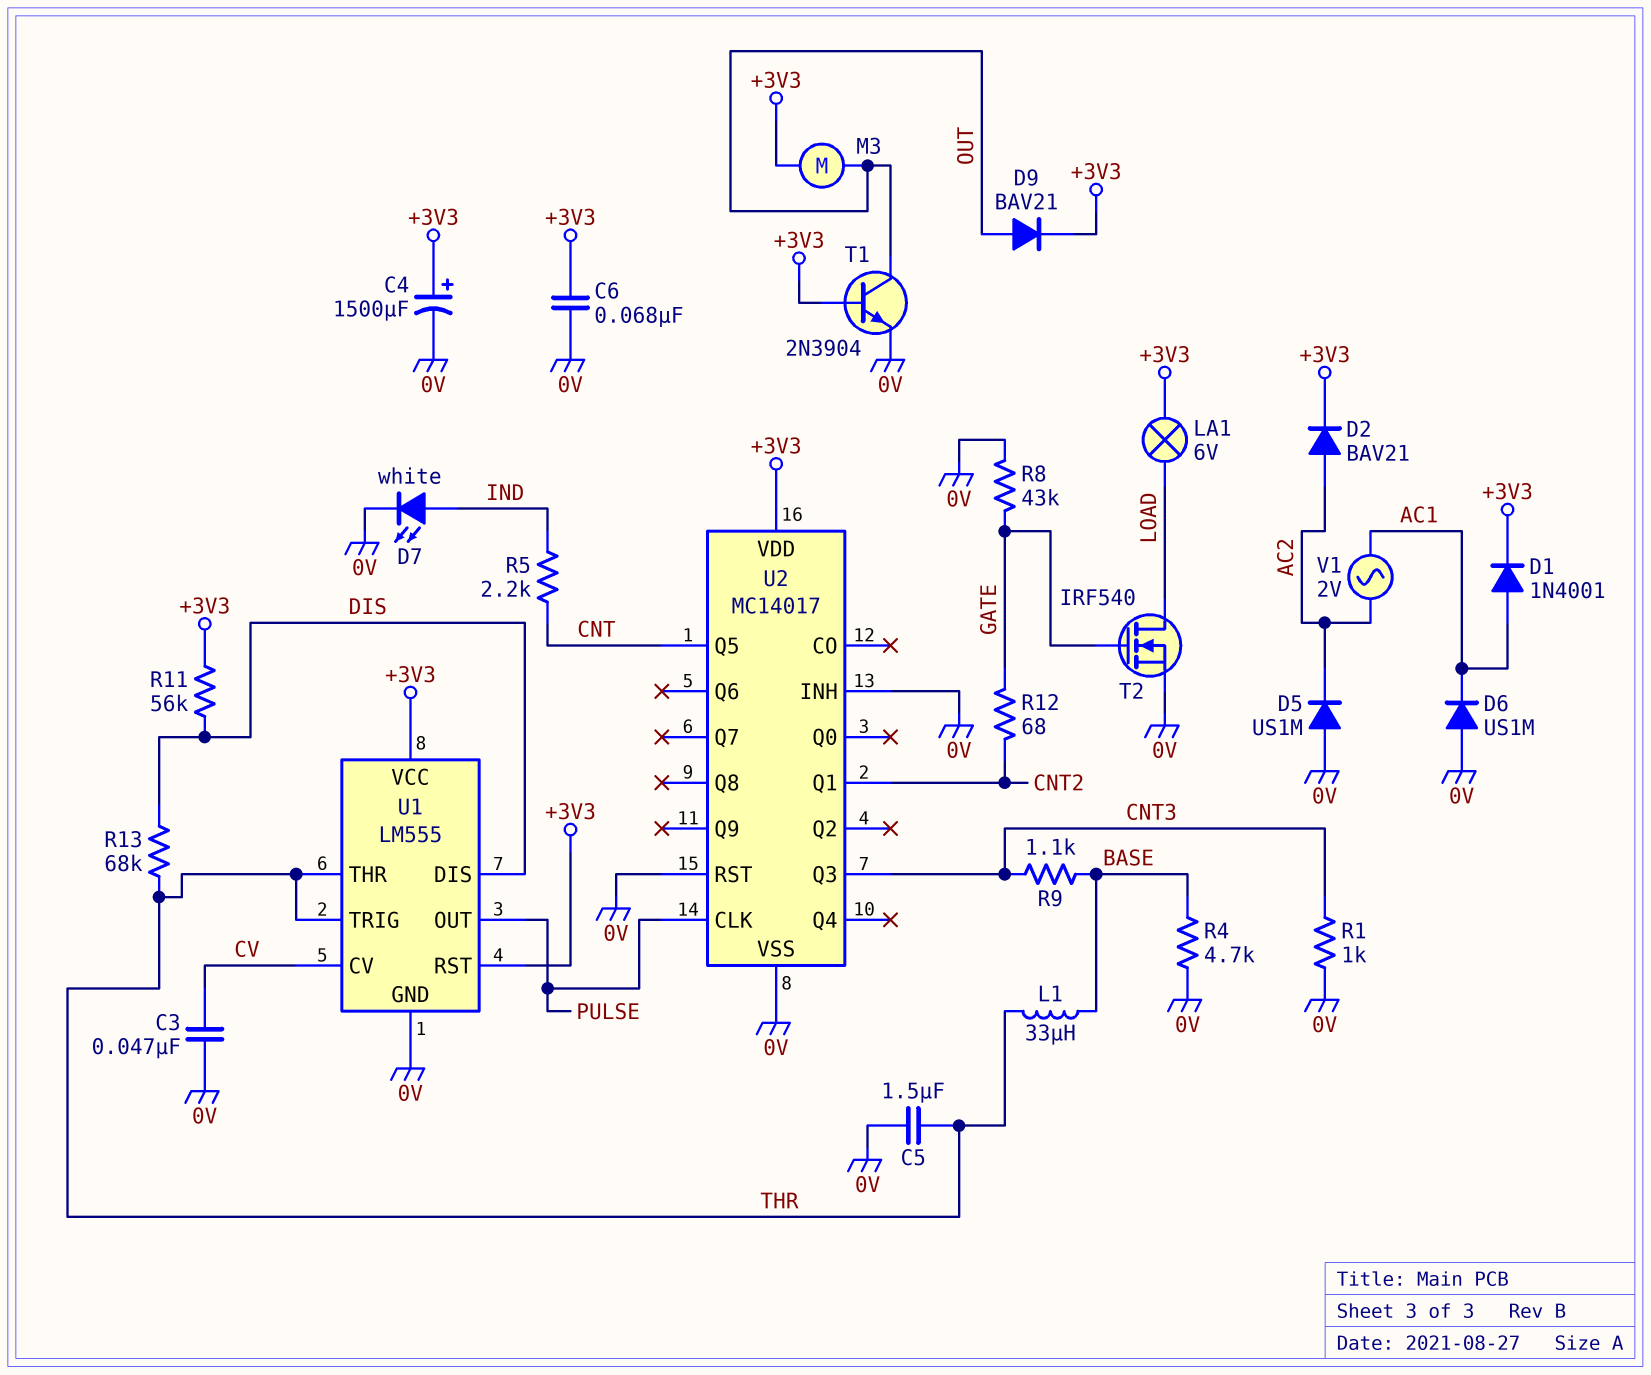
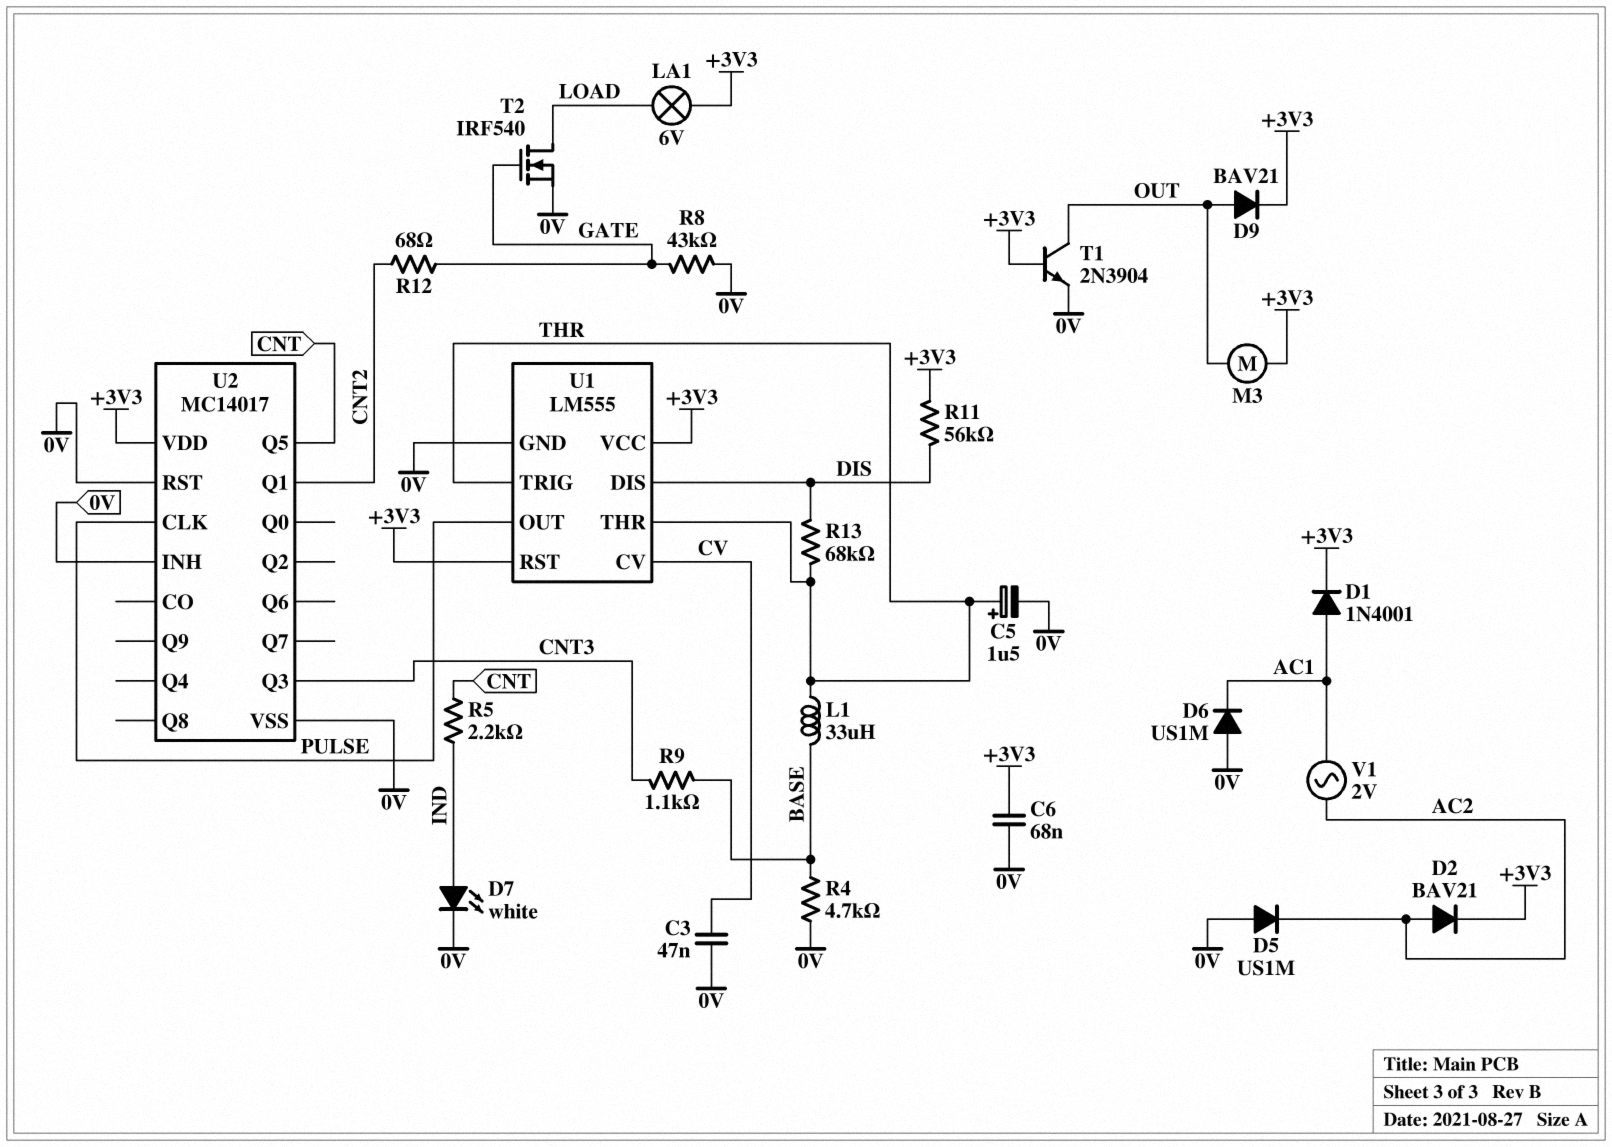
C4: 1500uF (plus +3V3, minus 0V) -> none
C5: 1.5uF (0V, THR) -> 1.5uF (plus THR, minus 0V)
R1: 1k (0V, CNT3) -> none

